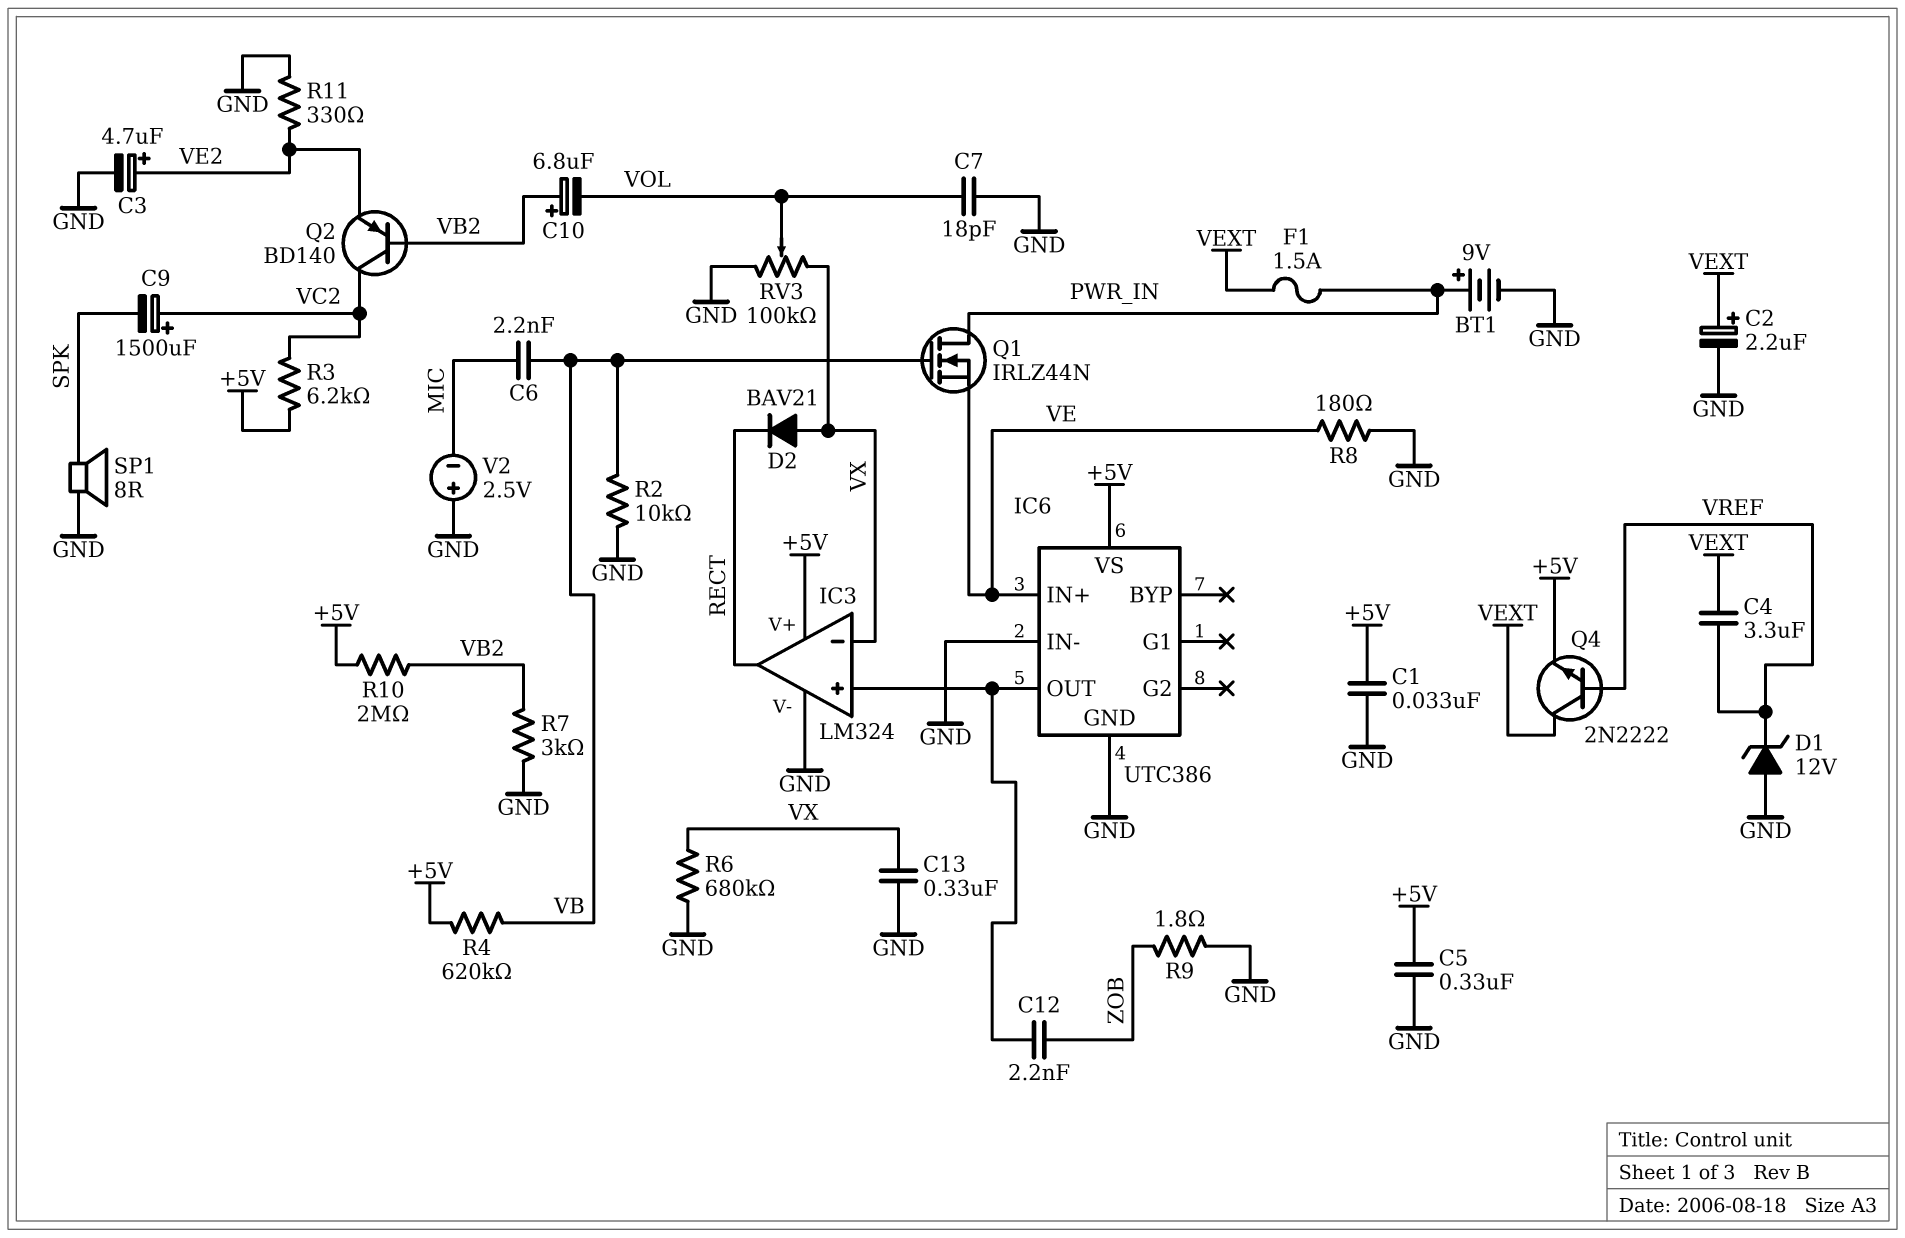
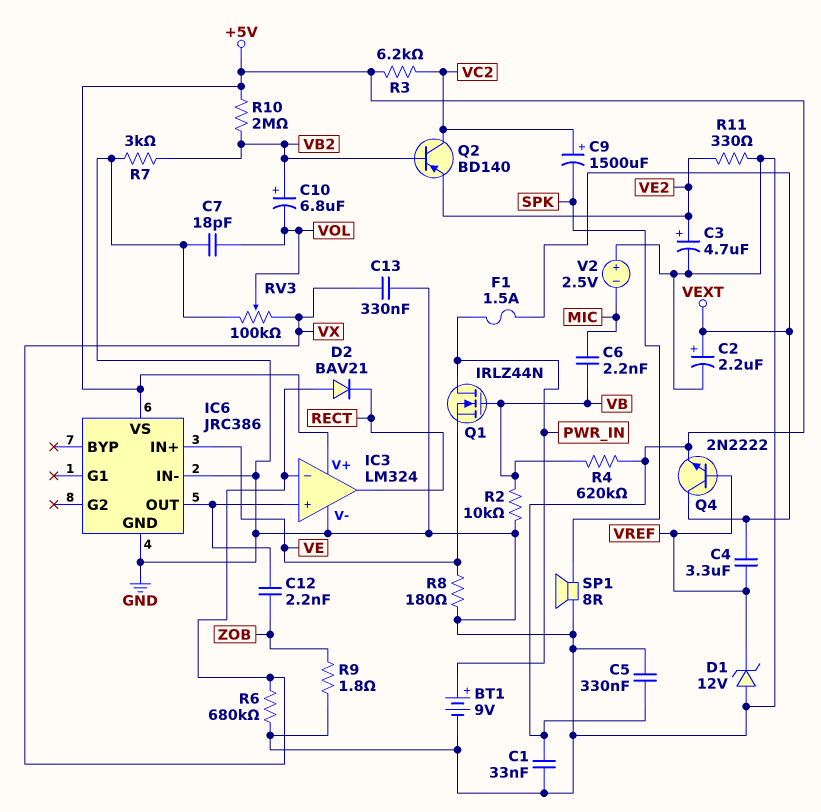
IC6: UTC386 -> JRC386

